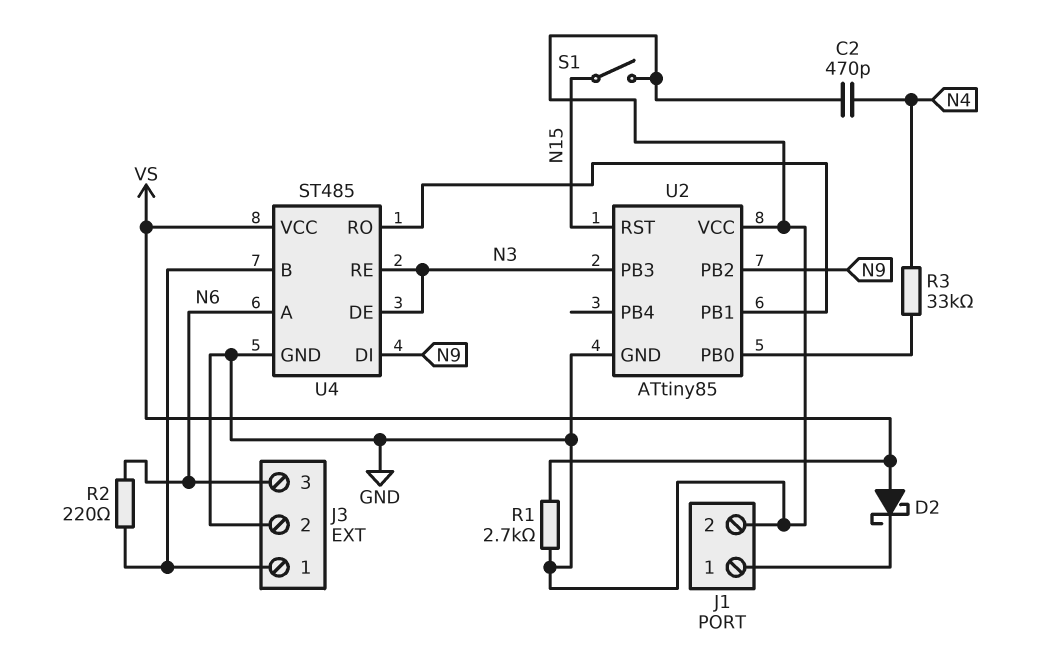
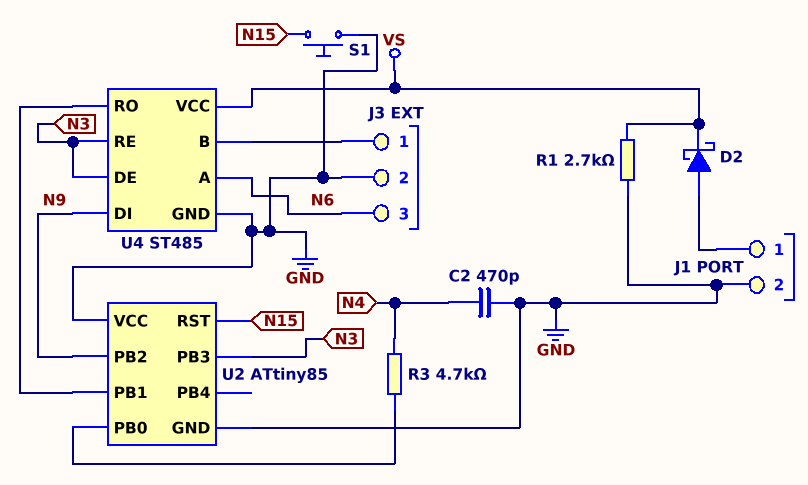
D2: schottky (A VS, K J1/1) -> schottky (A J1/1, K VS)
R2: 220 (J3/1, N6) -> none
R3: 33k (N4, U2/PB0) -> 4.7k (N4, U2/PB0)
S1: switch (GND, N15) -> button (GND, N15)

